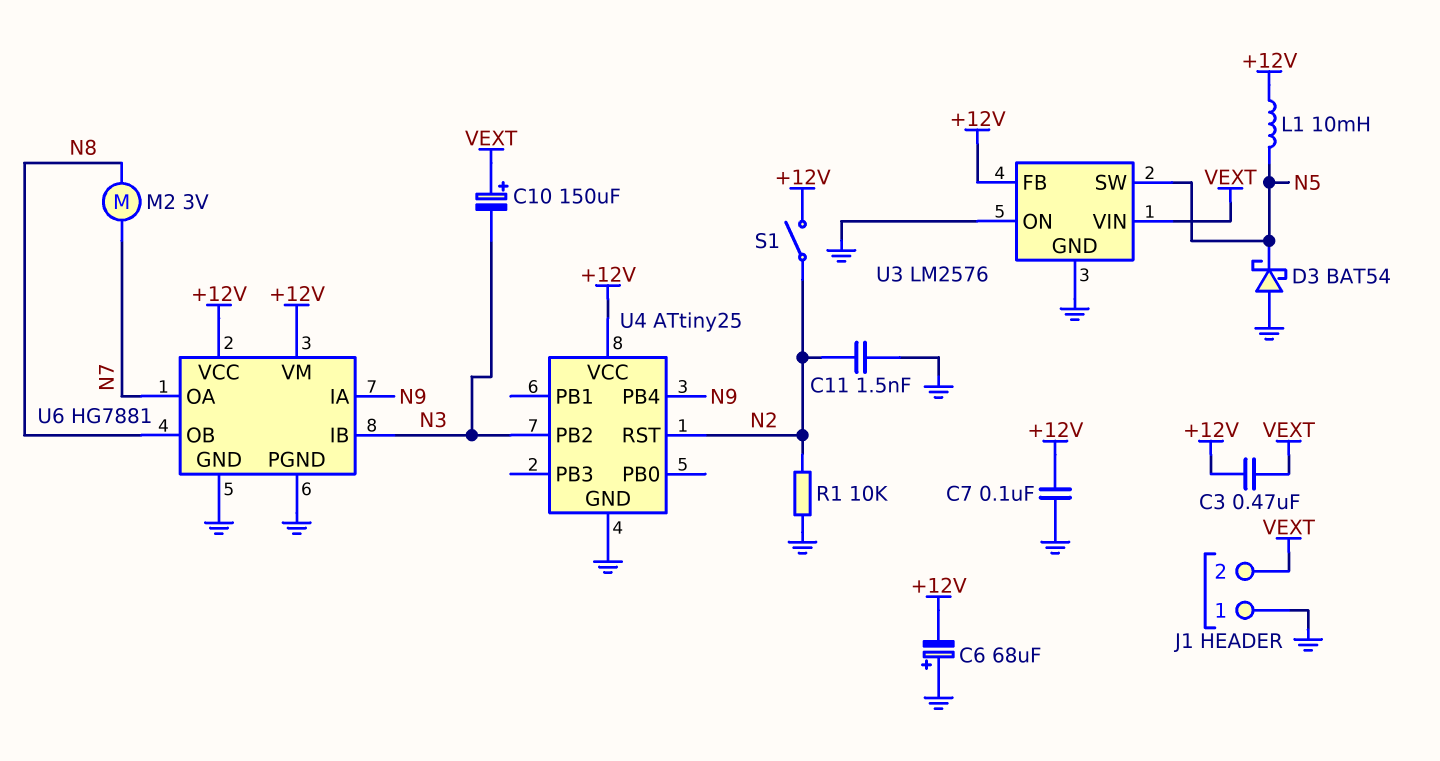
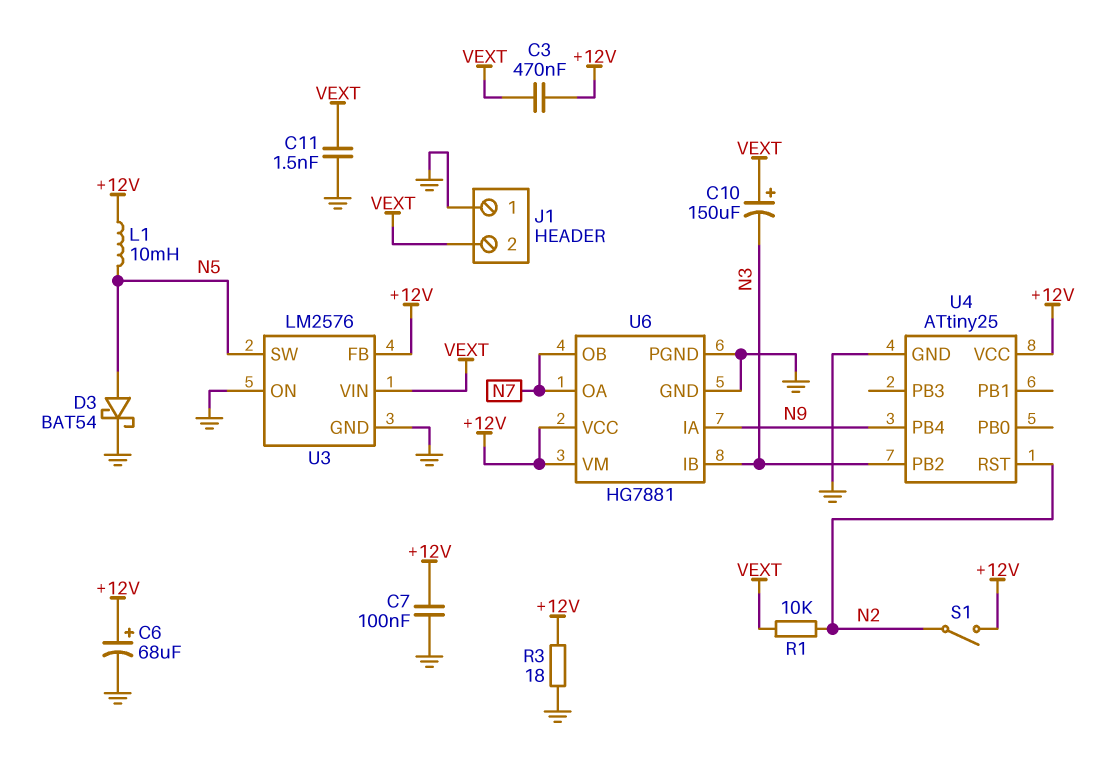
C6: 68uF (plus GND, minus +12V) -> 68uF (plus +12V, minus GND)
C11: 1.5nF (GND, N2) -> 1.5nF (GND, VEXT)
D3: schottky BAT54 (A GND, K N5) -> schottky BAT54 (A N5, K GND)
M2: motor 3V (N7, N8) -> none
R1: 10k (GND, N2) -> 10k (N2, VEXT)
R3: none -> 18 (+12V, GND)
U6 pin OB: N8 -> N7

